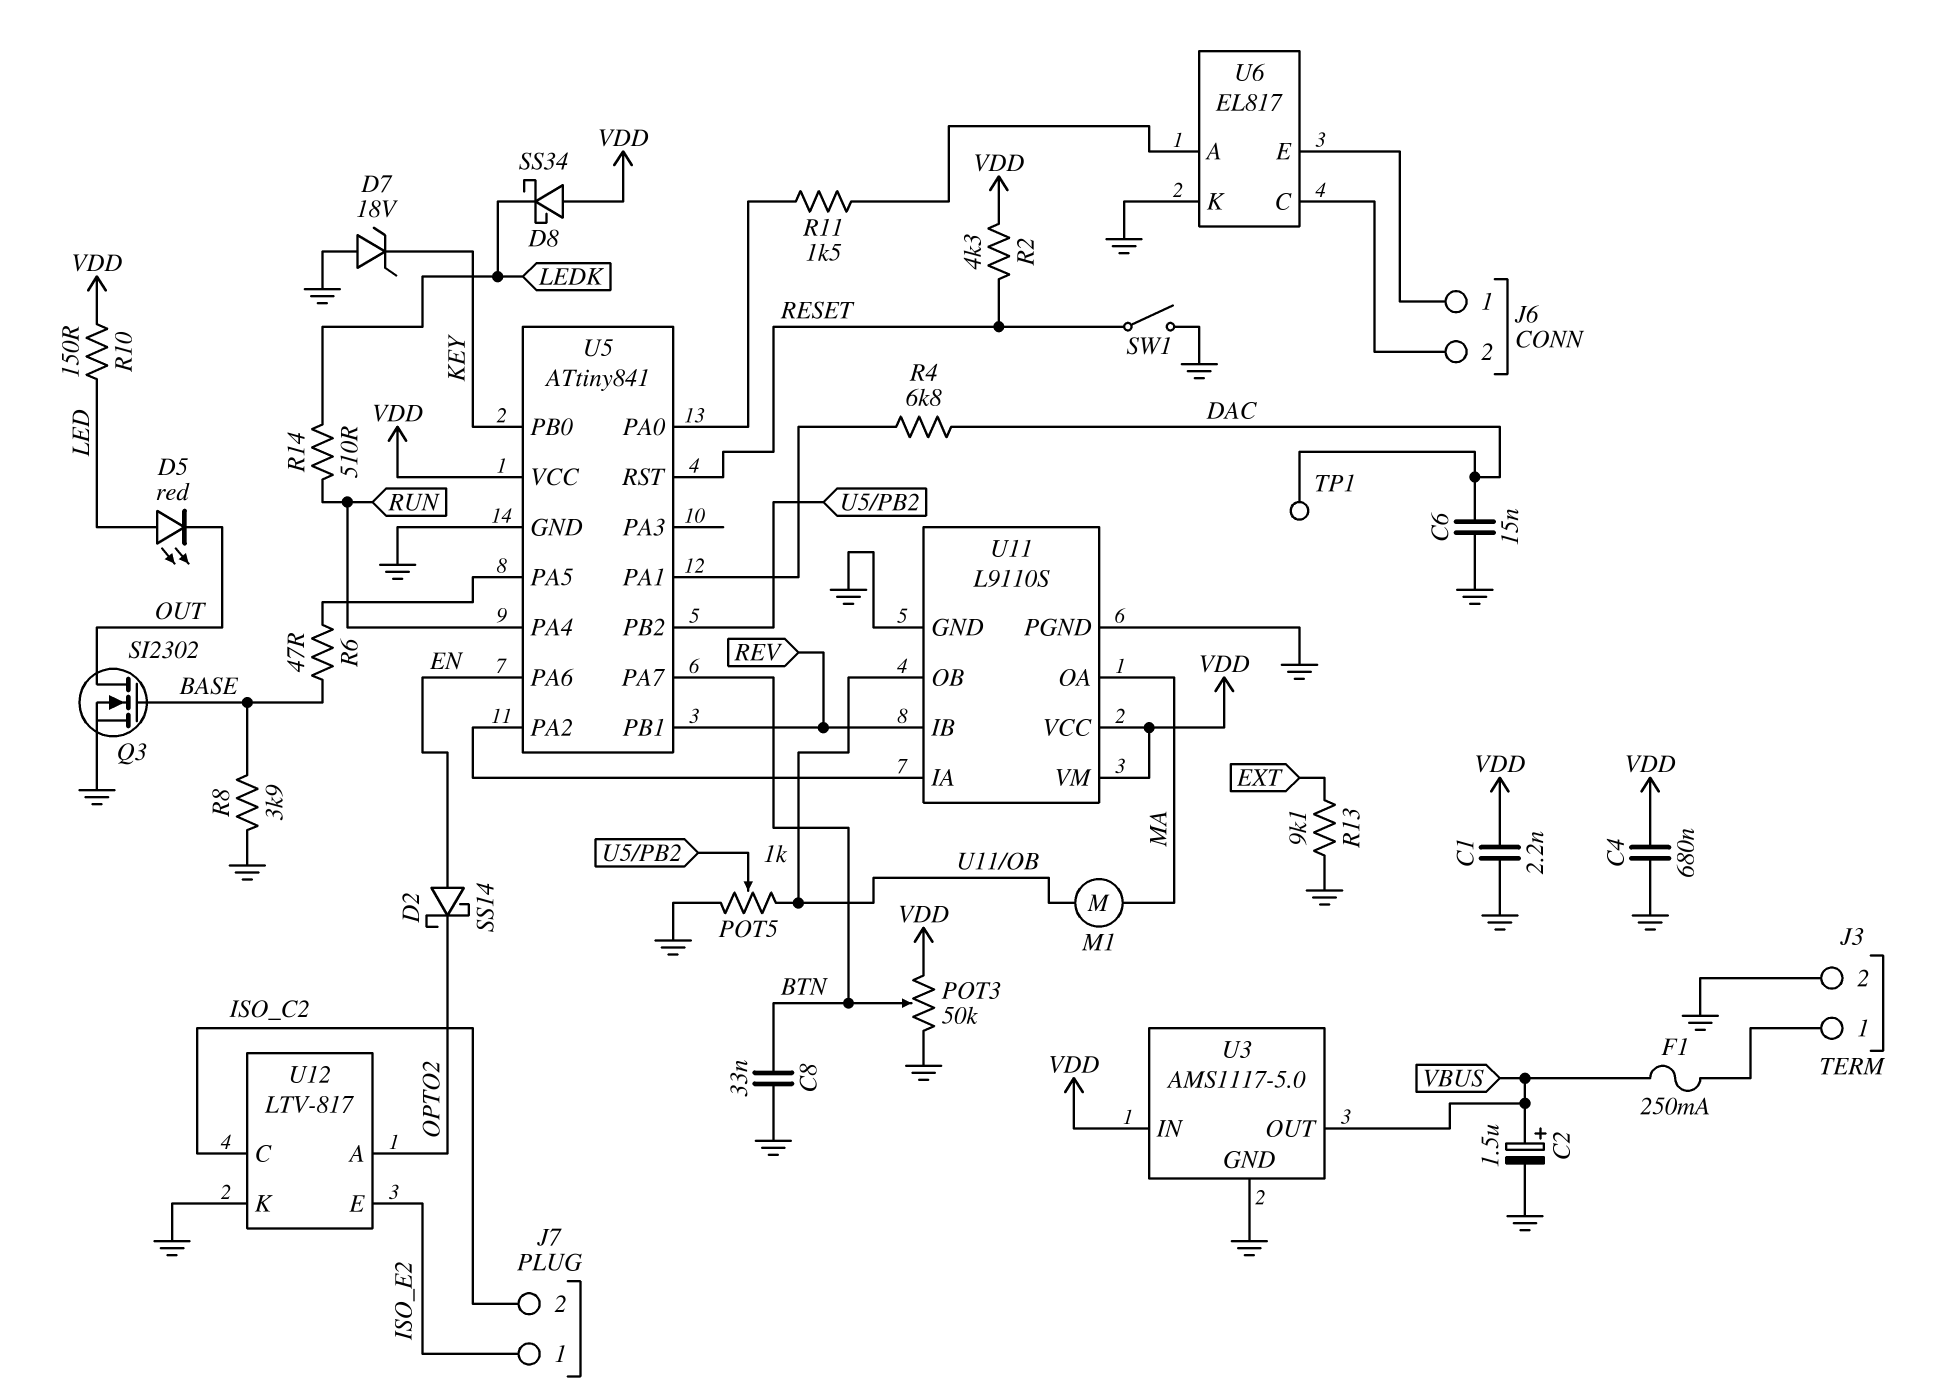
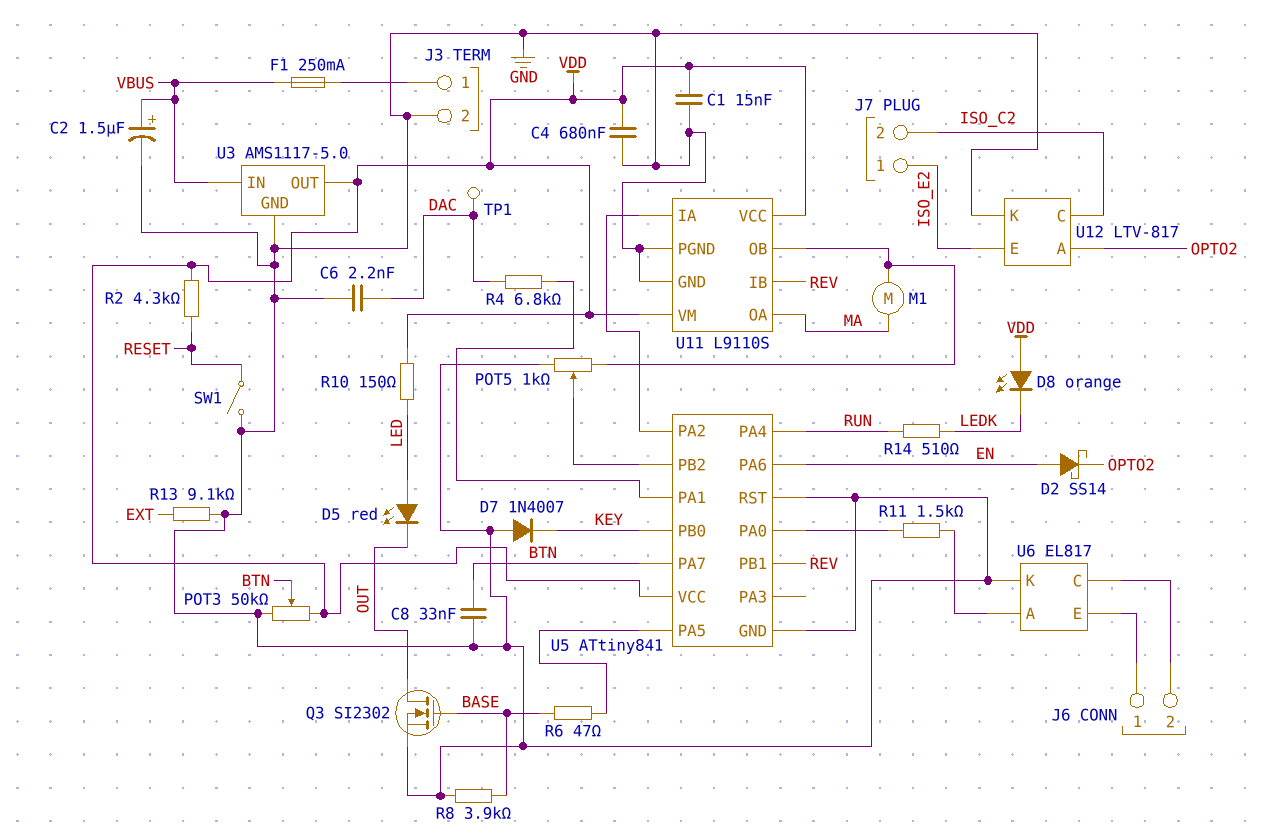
C1: 2.2nF (GND, VDD) -> 15nF (GND, VDD)
C6: 15nF (DAC, GND) -> 2.2nF (DAC, GND)
D7: zener 18V (A GND, K KEY) -> diode 1N4007 (A GND, K KEY)
D8: schottky SS34 (A VDD, K LEDK) -> LED orange (A VDD, K LEDK)
U3 pin IN: VDD -> VBUS
U3 pin OUT: VBUS -> VDD
U5 pin RST: RESET -> GND

